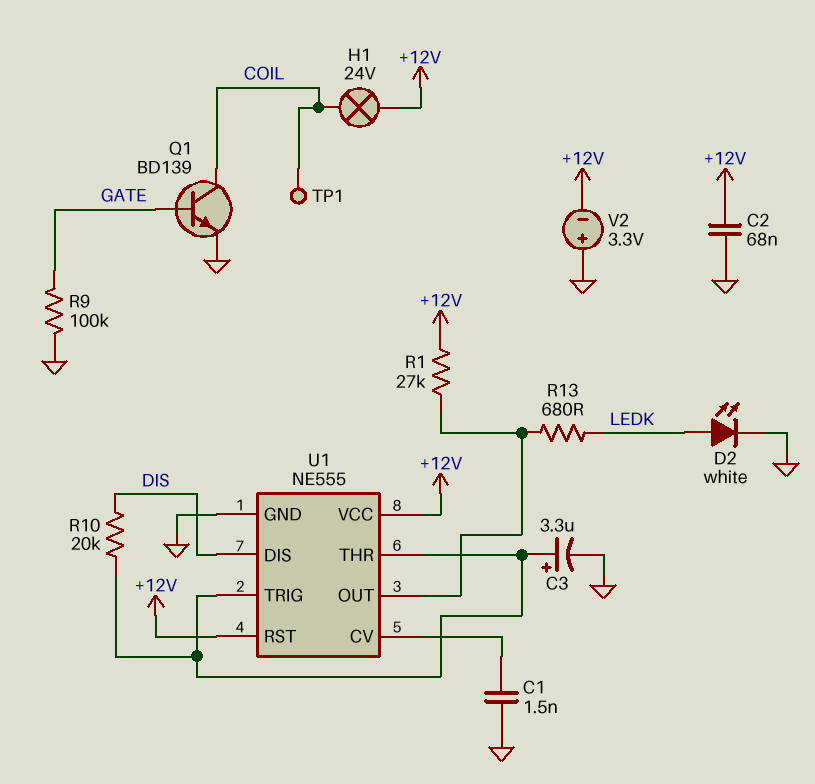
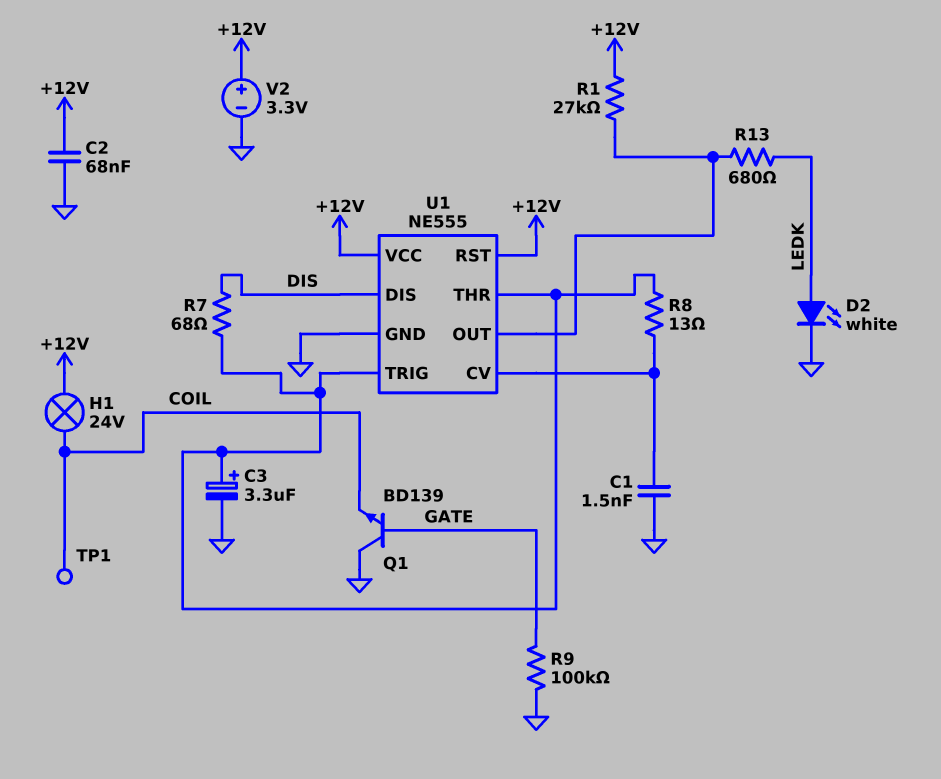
Q1: NPN BD139 (B GATE, C COIL, E GND) -> NPN BD139 (B GATE, C GND, E COIL)
R7: none -> 68 (DIS, U1/THR)
R8: none -> 13 (U1/CV, U1/THR)
R10: 20k (DIS, U1/THR) -> none
V2: 3.3V (plus GND, minus +12V) -> 3.3V (plus +12V, minus GND)

